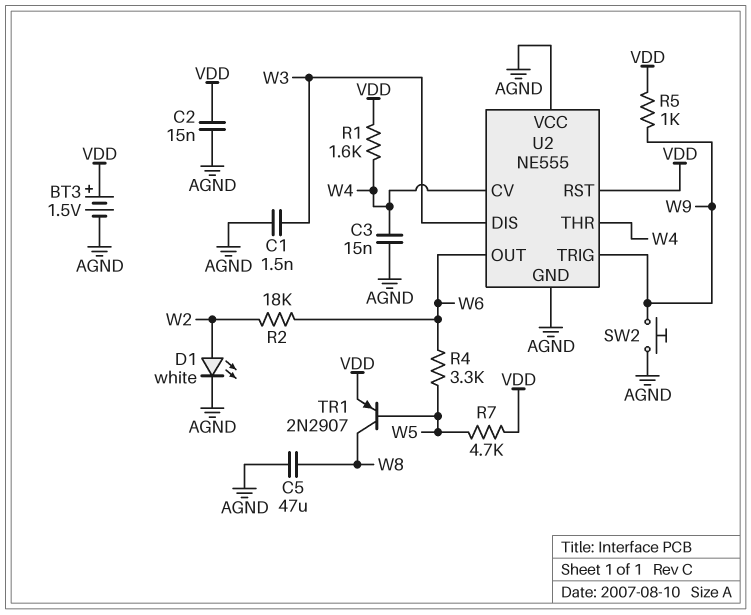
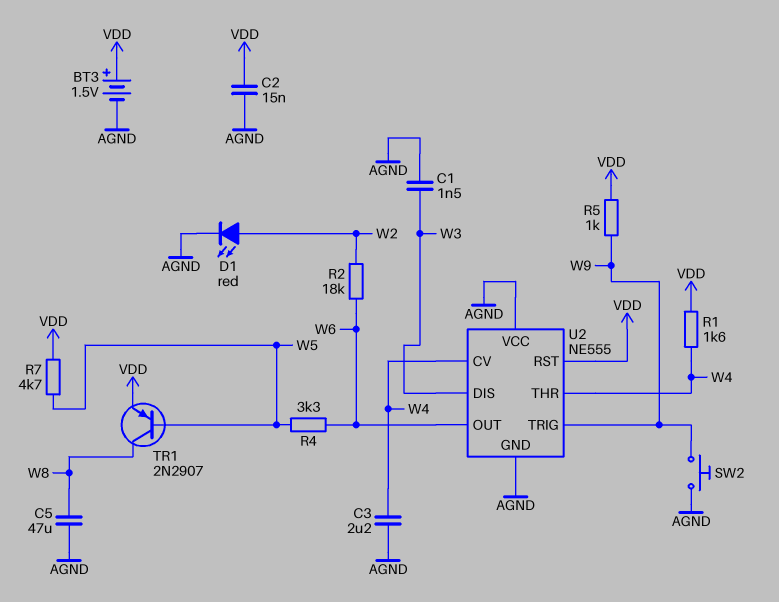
C3: 15nF (AGND, W4) -> 2.2uF (AGND, W4)
D1: LED white (A W2, K AGND) -> LED red (A W2, K AGND)

